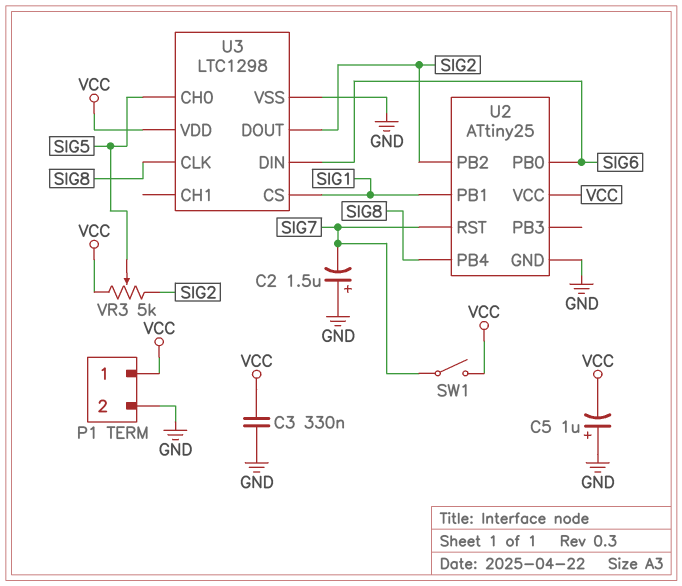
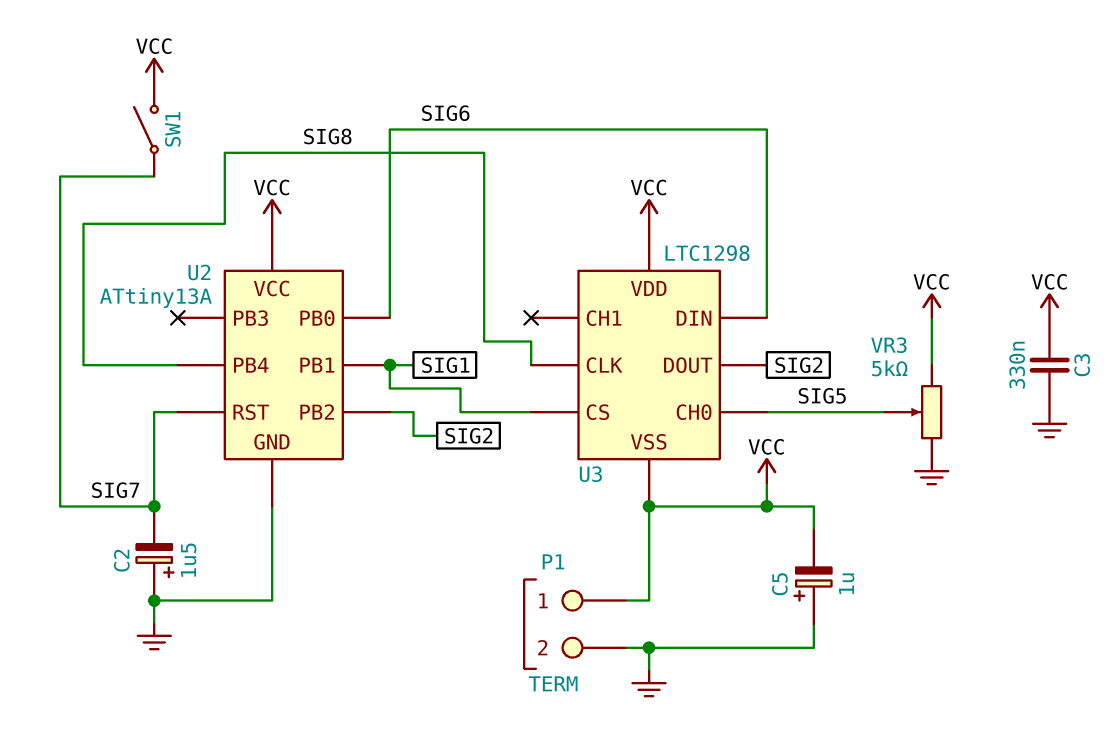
U2: ATtiny25 -> ATtiny13A
U3 pin VSS: GND -> VCC
VR3: 5k (SIG2, VCC, wiper SIG5) -> 5k (GND, VCC, wiper SIG5)

